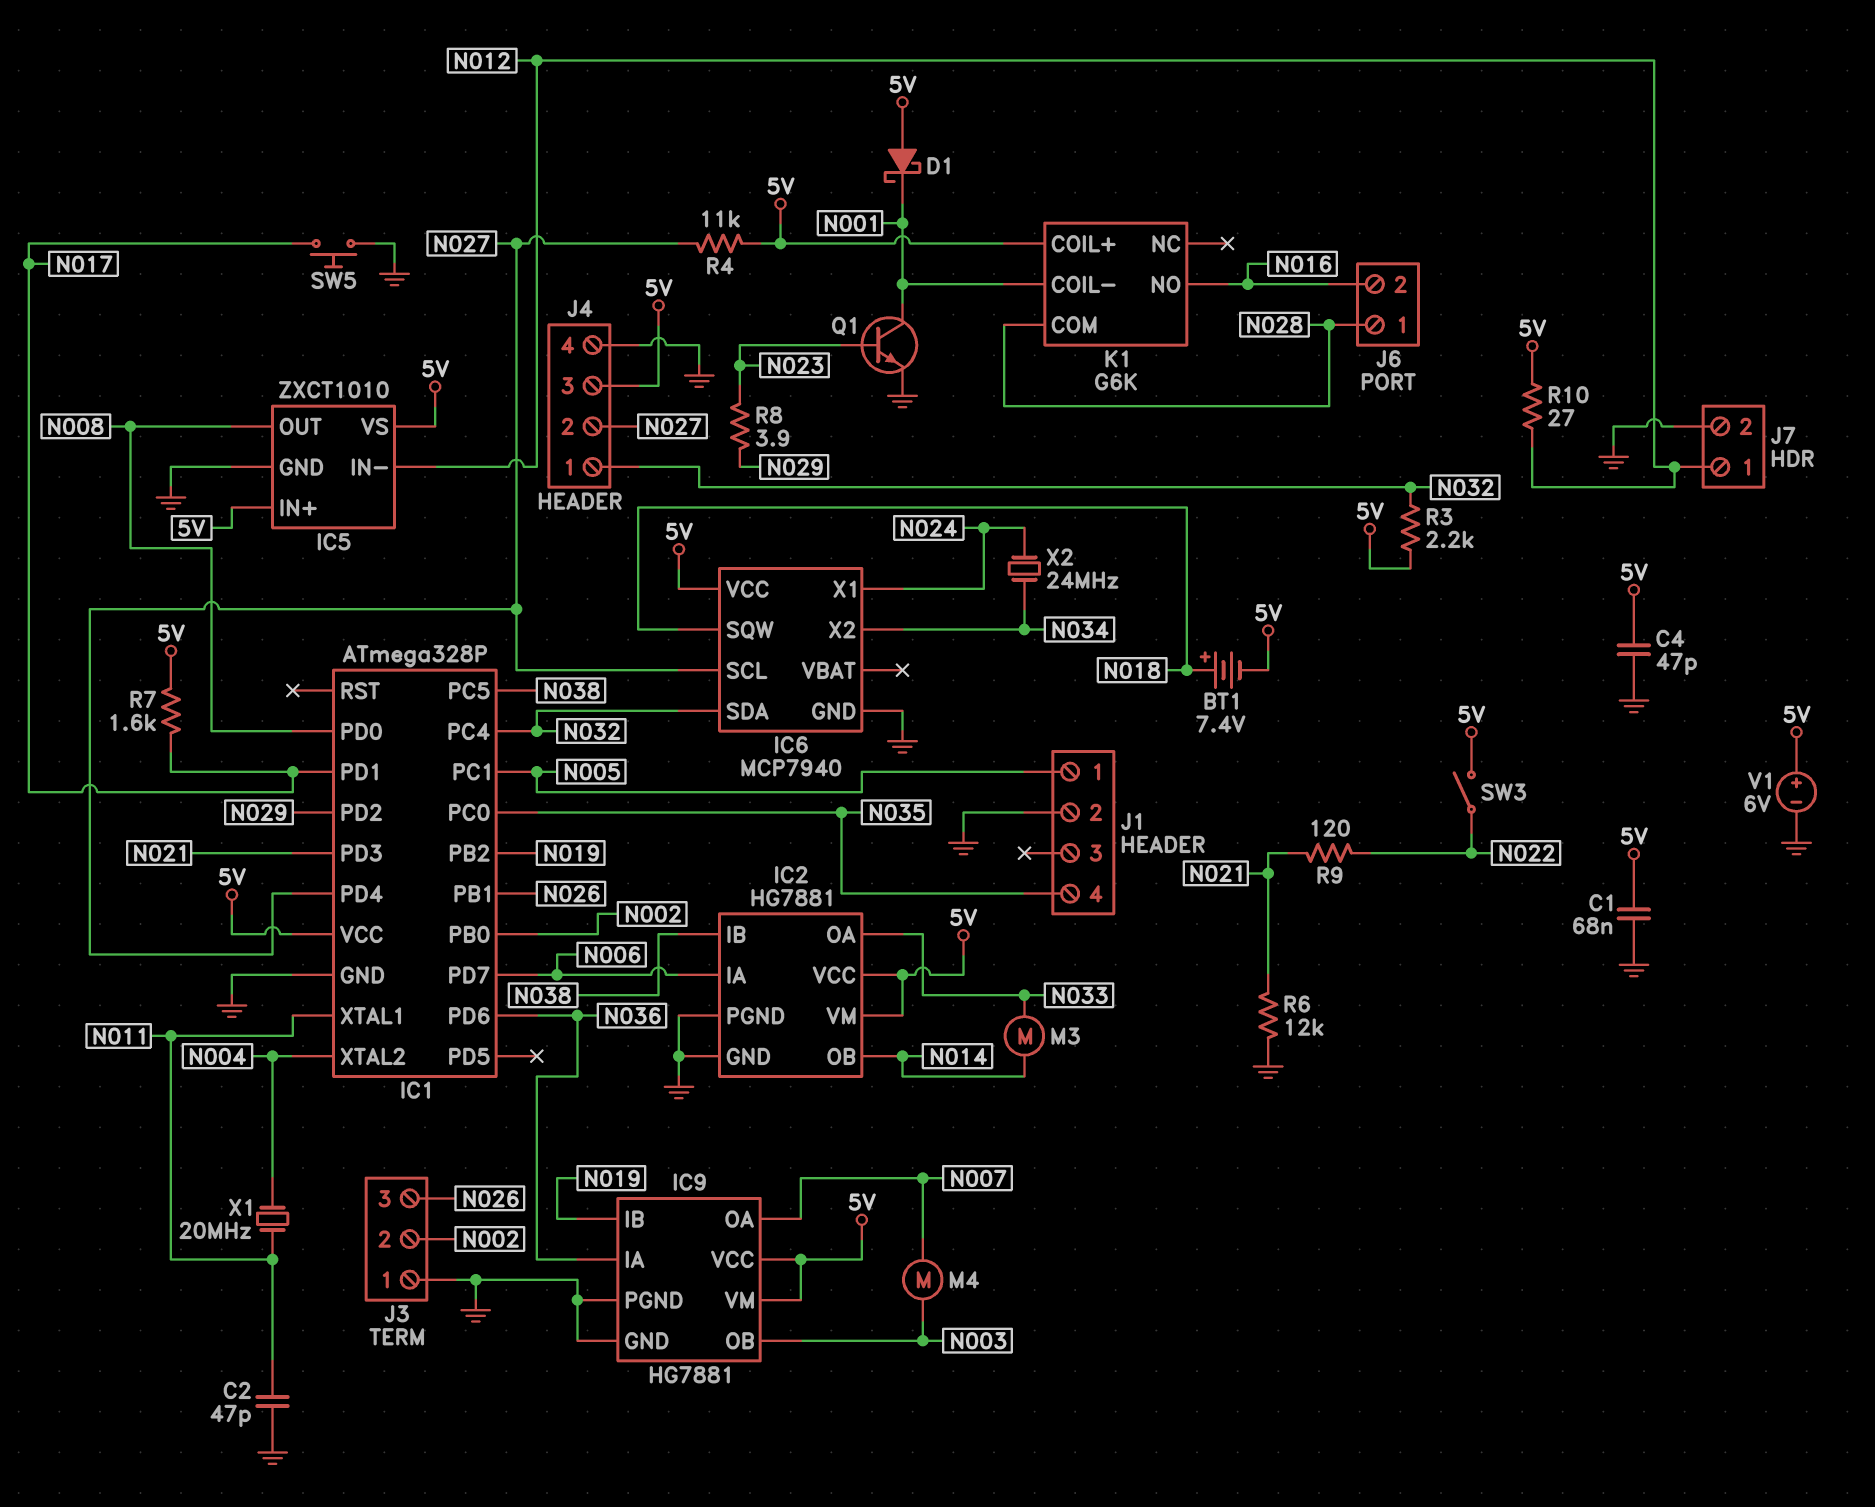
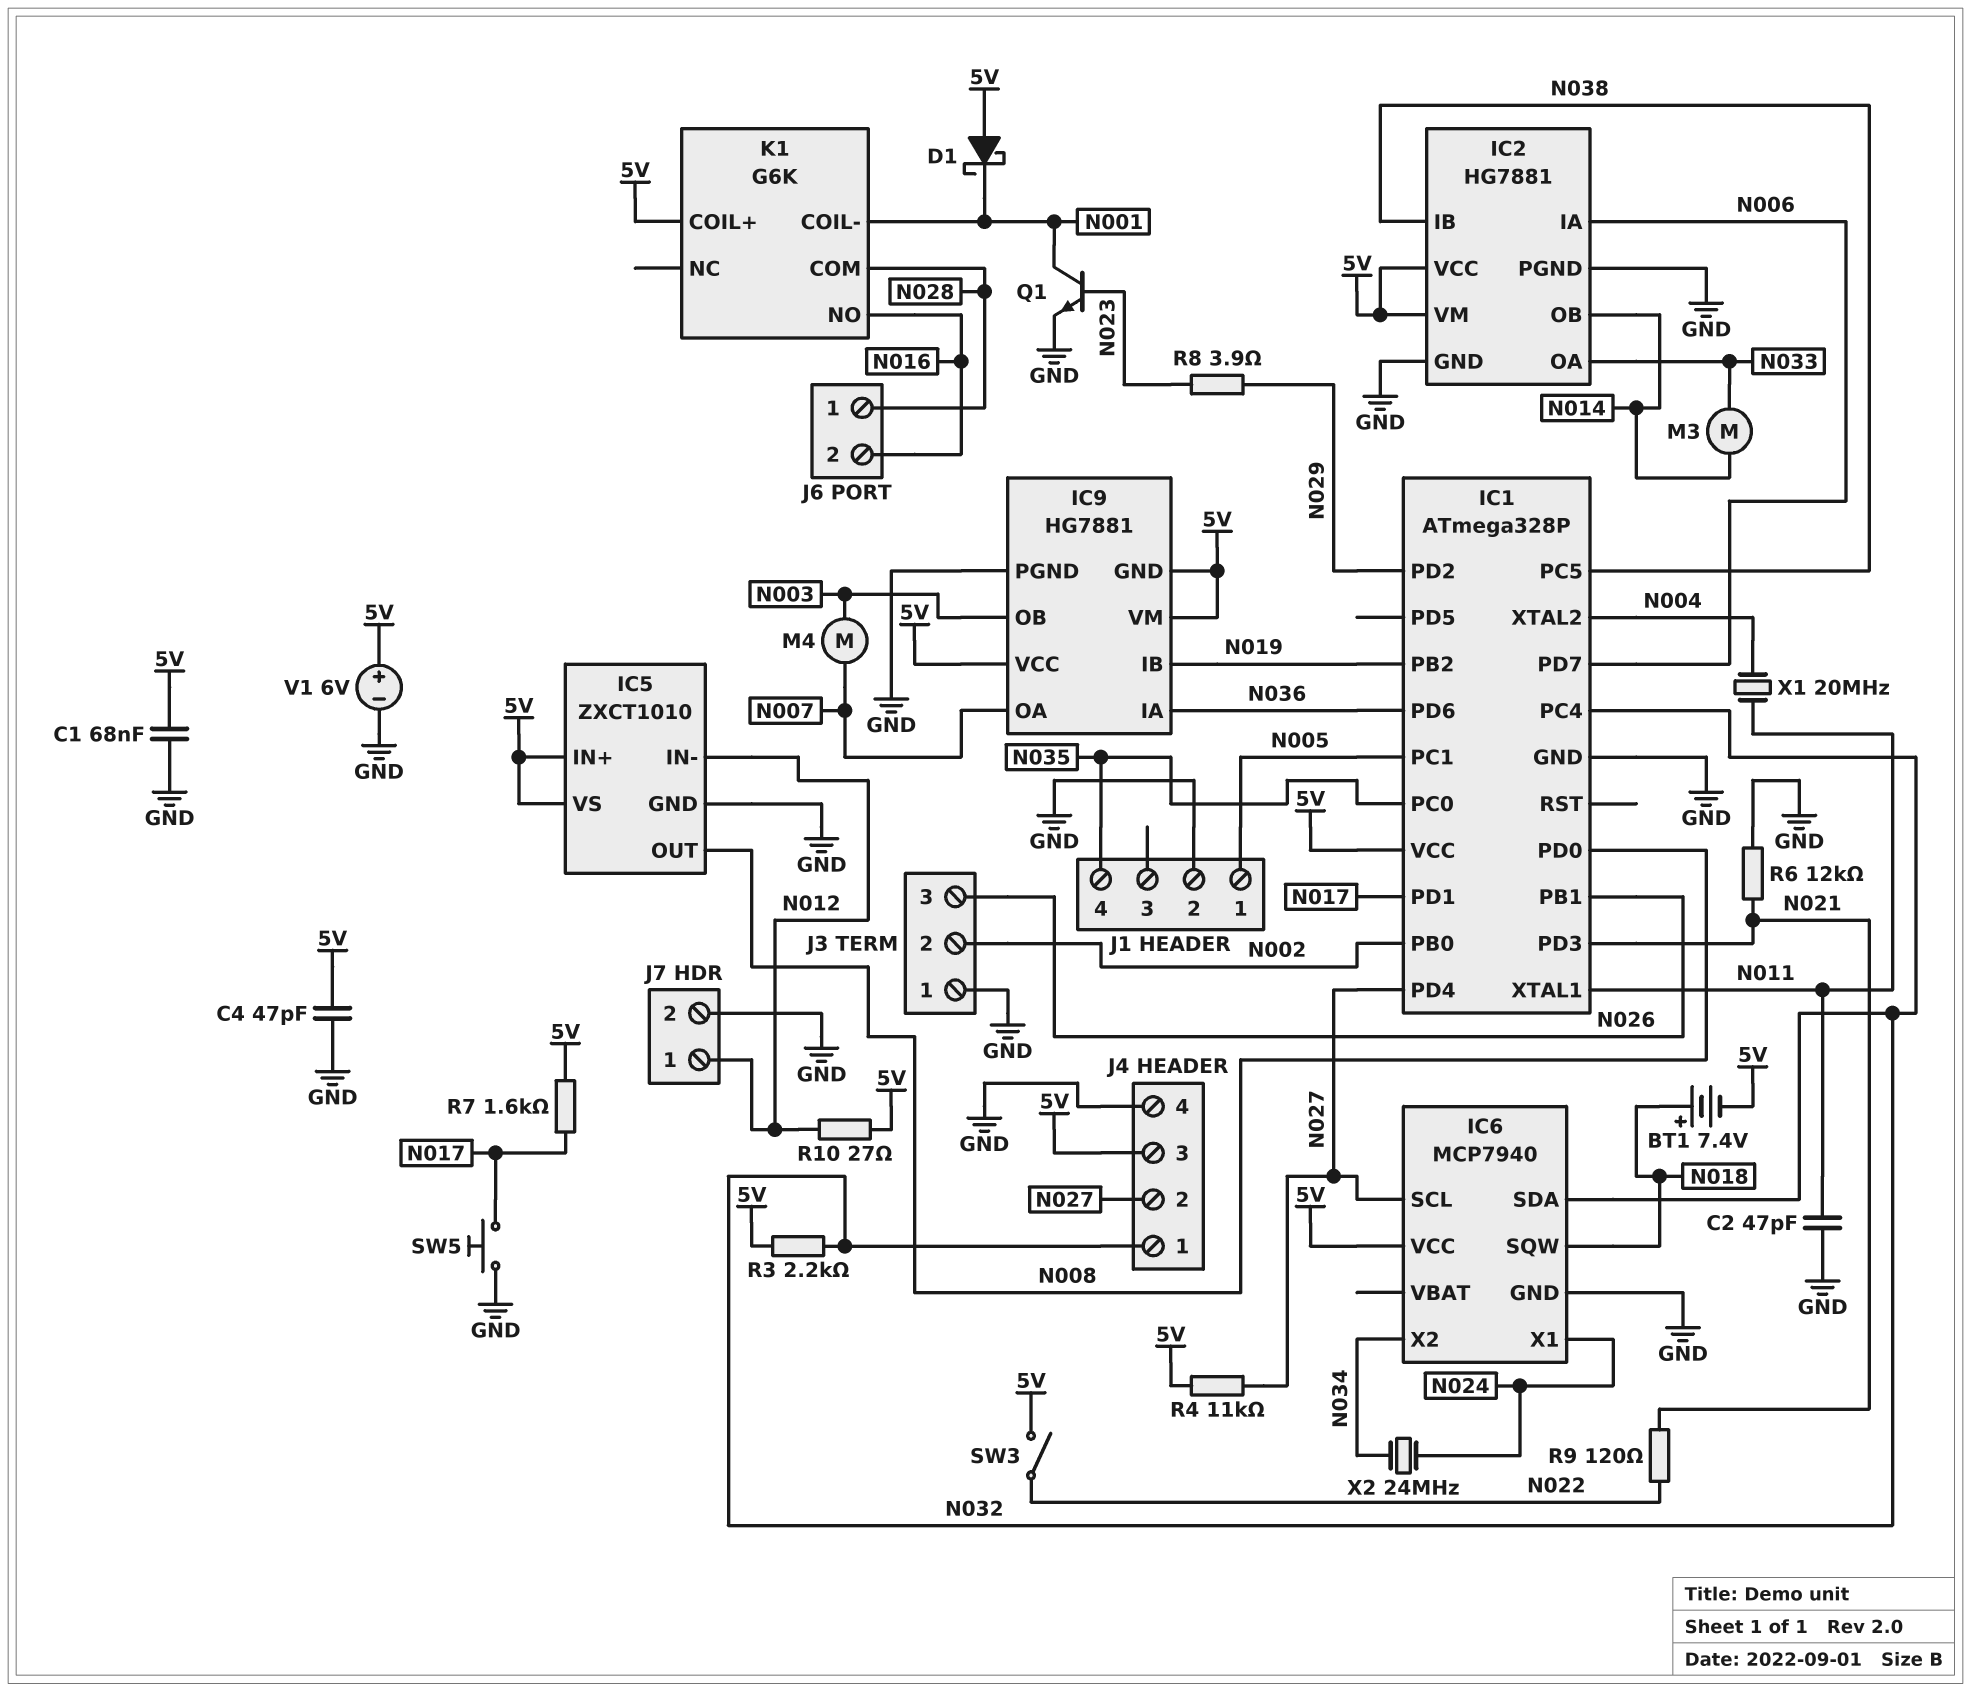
IC9 pin GND: GND -> 5V

